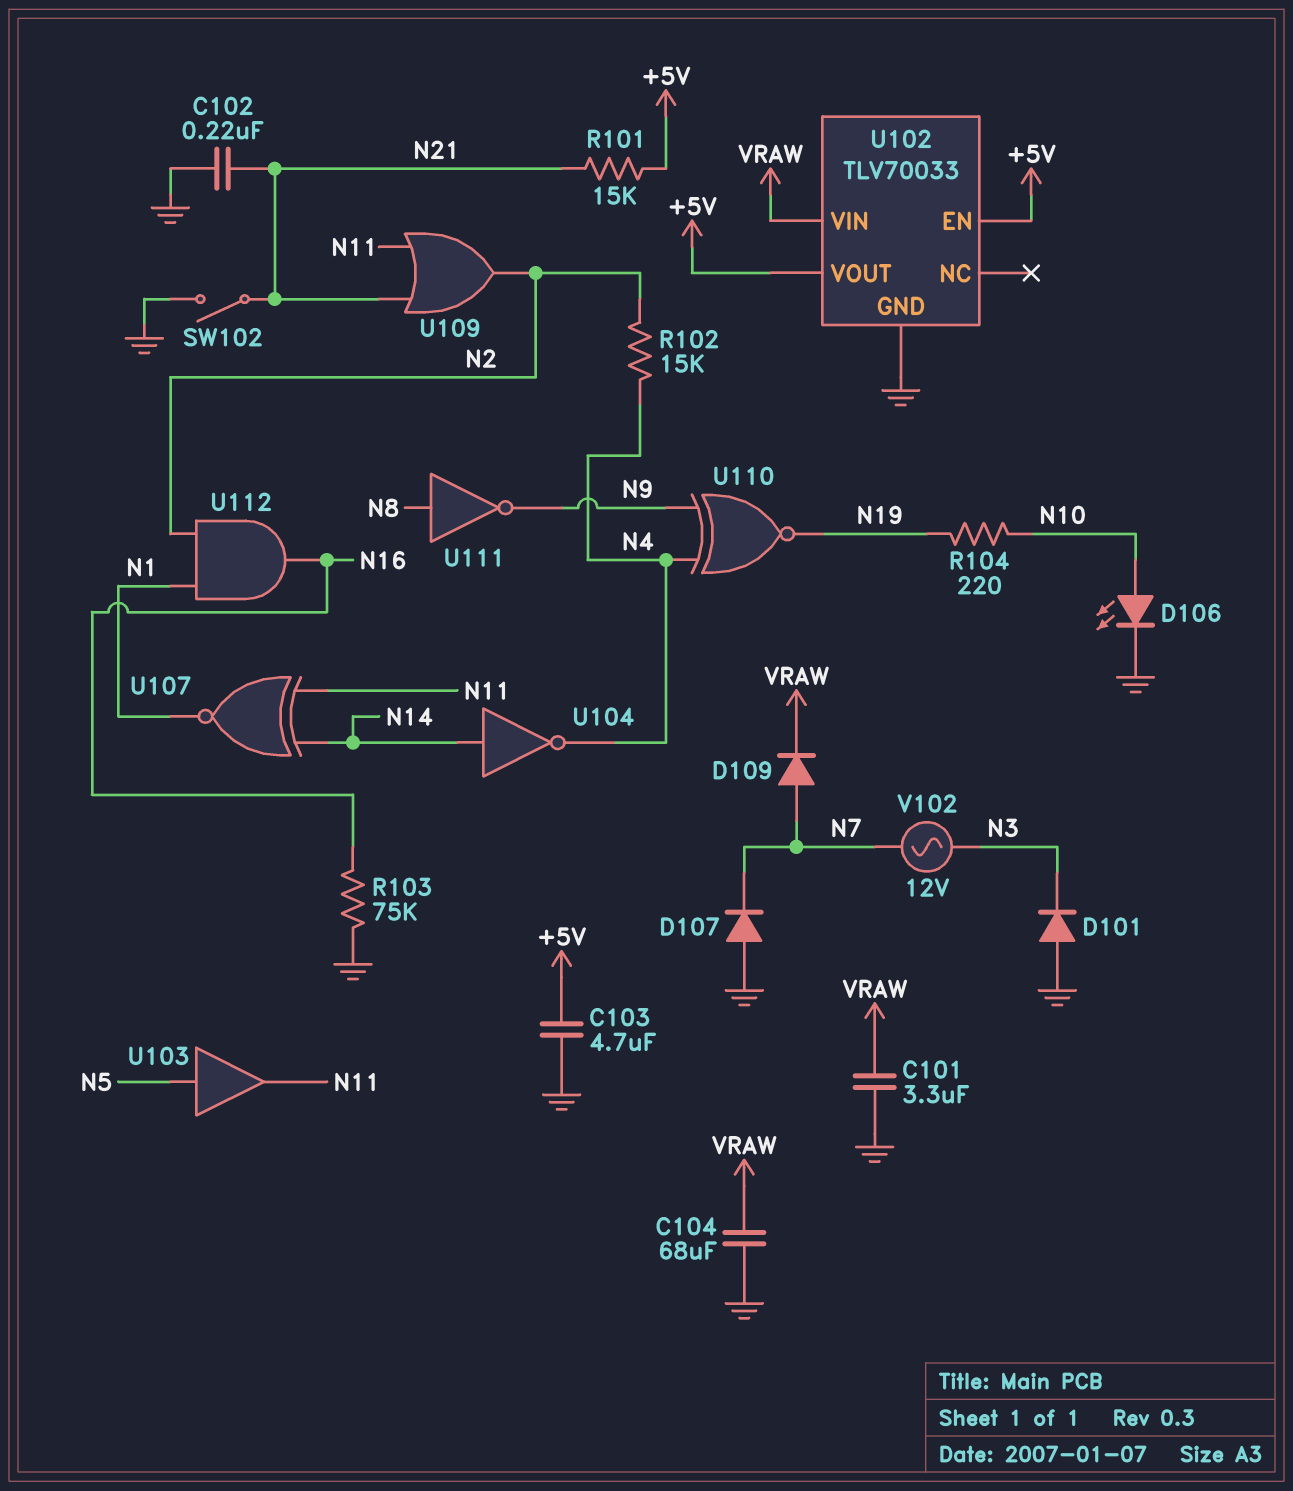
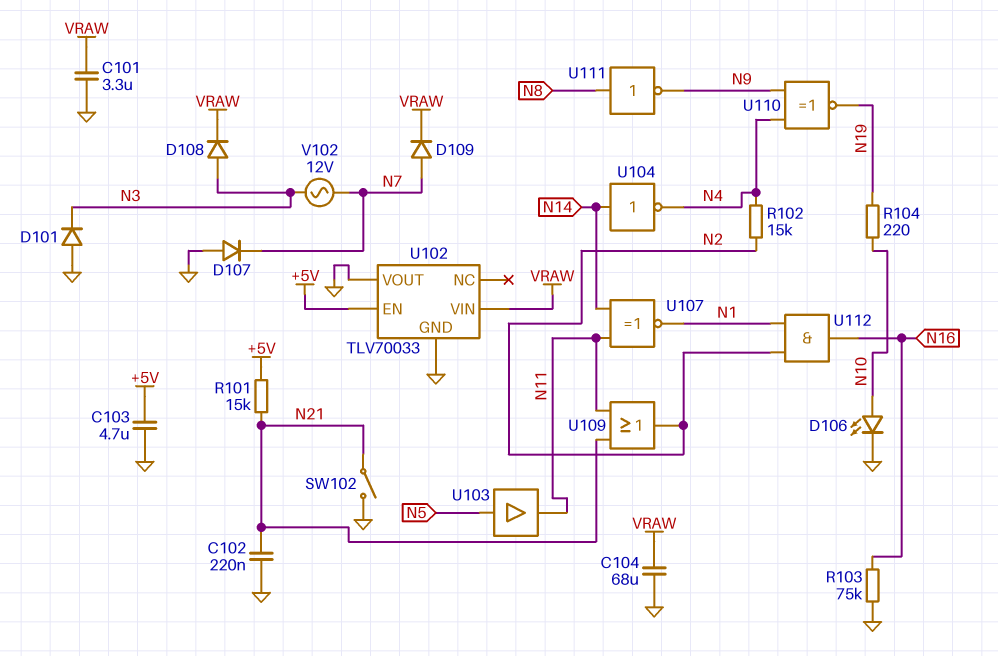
D108: none -> diode (A N3, K VRAW)
U102 pin VOUT: +5V -> GND

